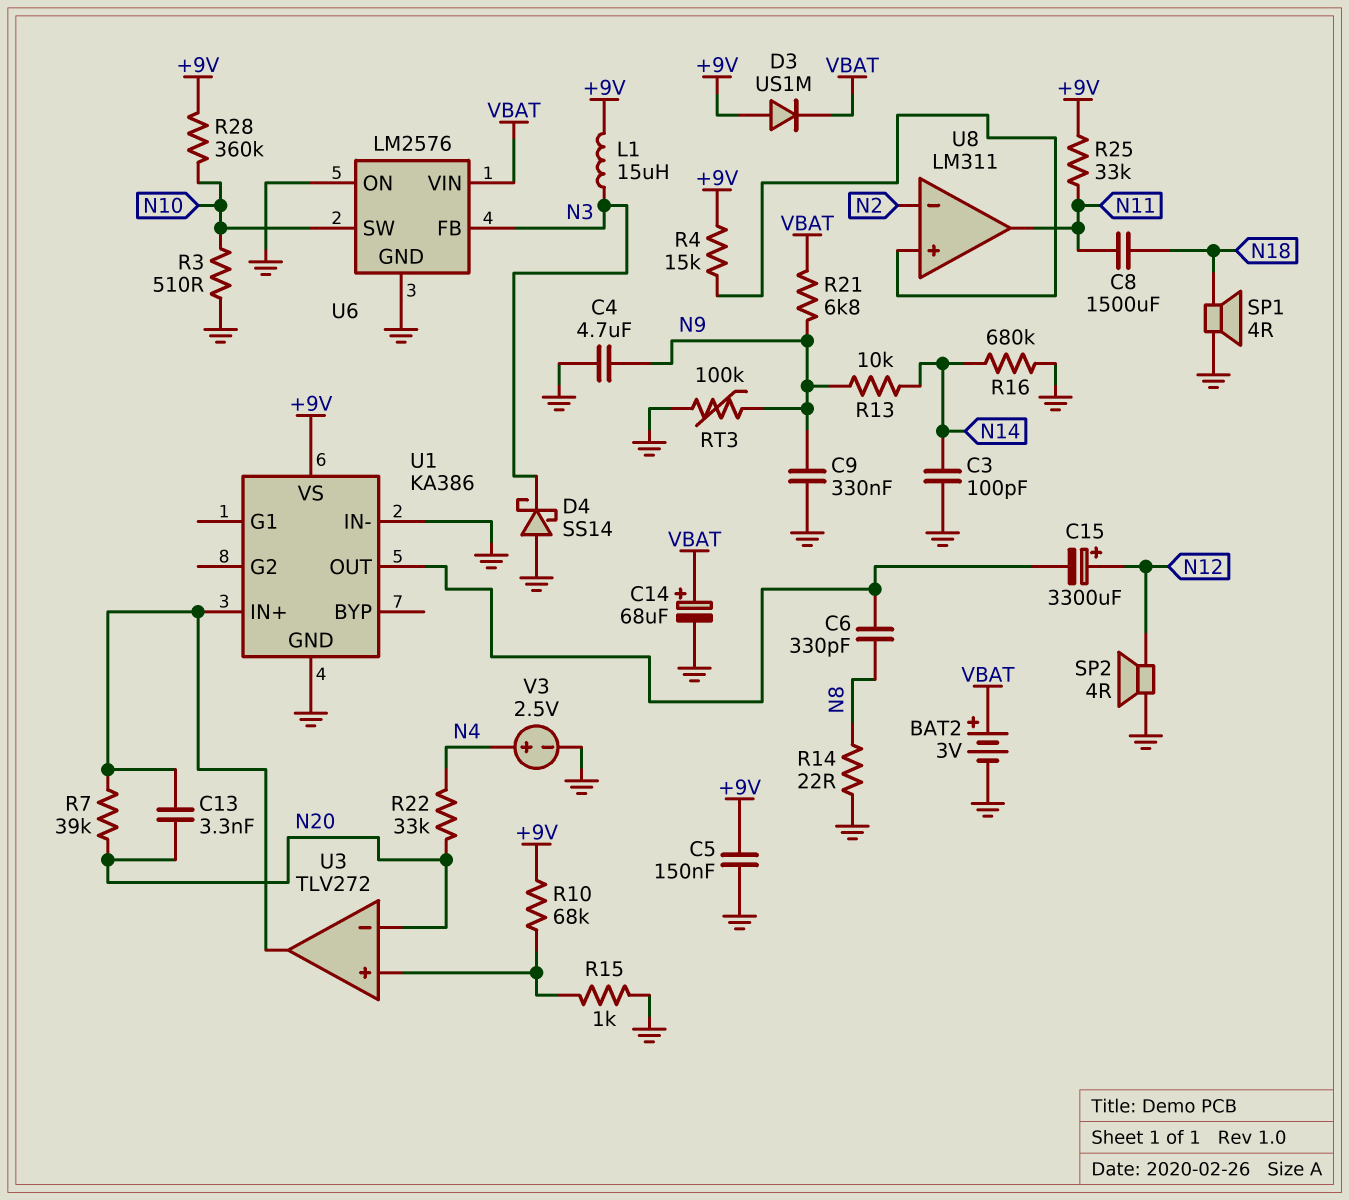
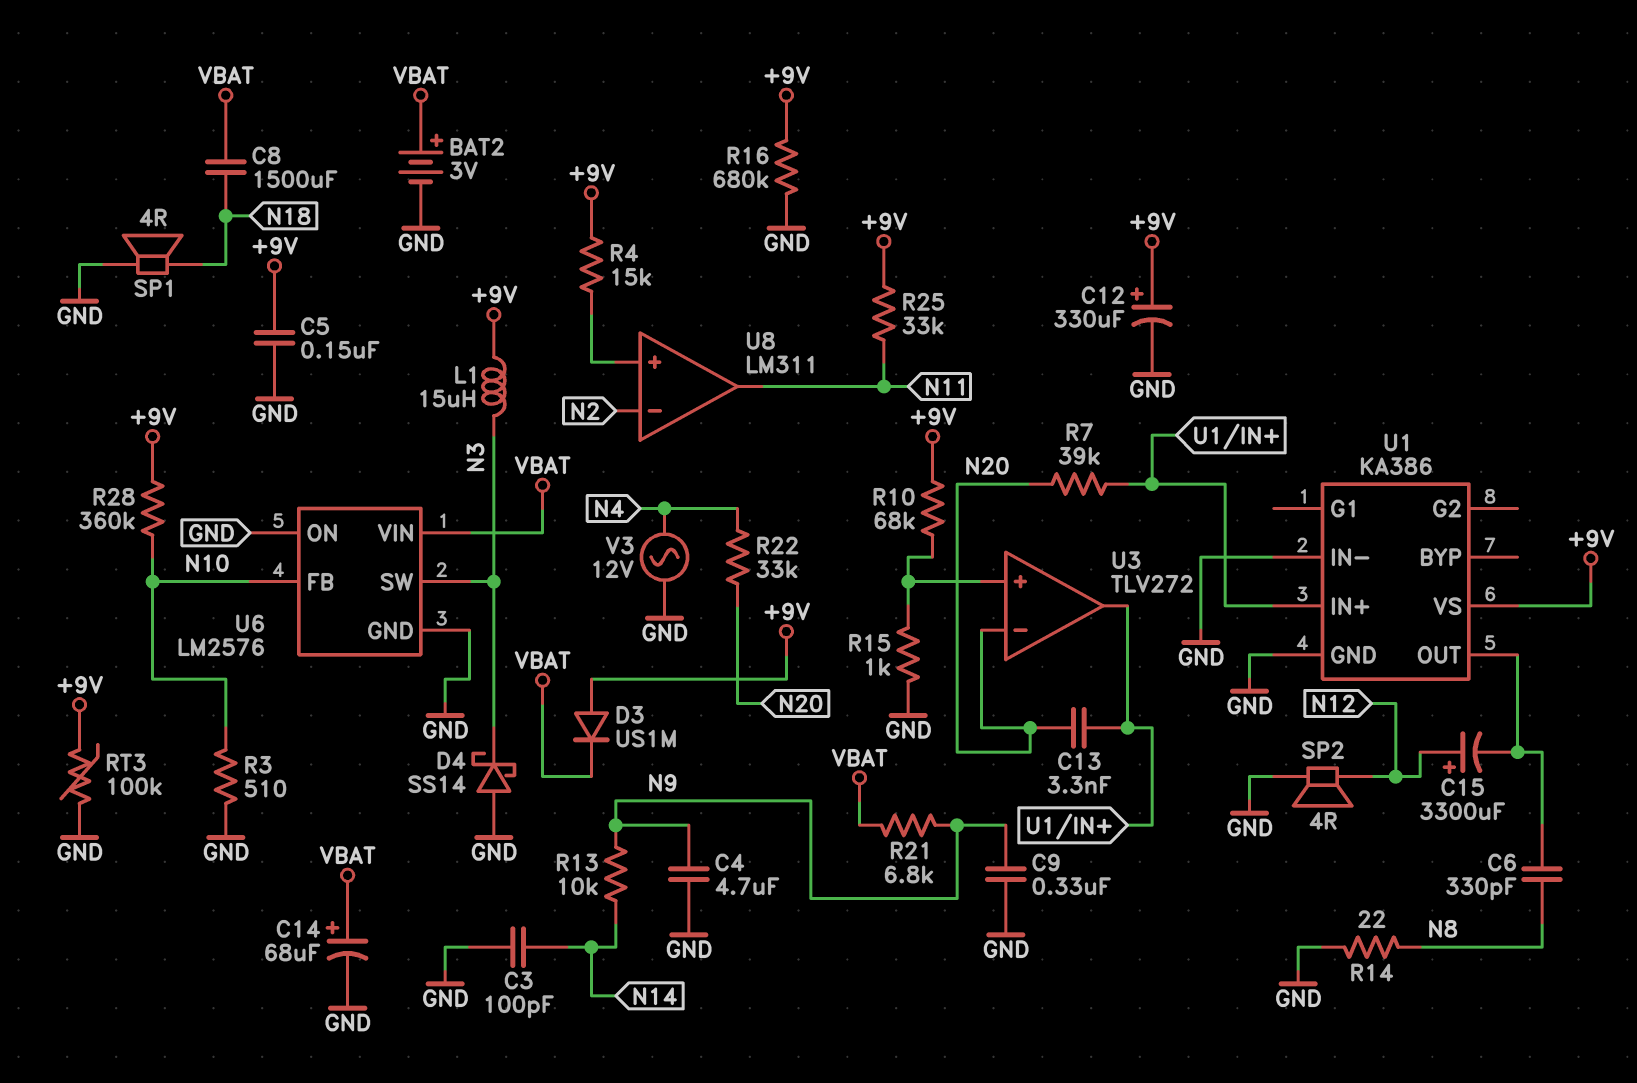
C8: 1500uF (N11, N18) -> 1500uF (N18, VBAT)
C12: none -> 330uF (plus +9V, minus GND)
R16: 680k (GND, N14) -> 680k (+9V, GND)
RT3: 100k (GND, N9) -> 100k (+9V, GND)
U6 pin FB: N3 -> N10
U6 pin SW: N10 -> N3
V3: 2.5V (plus N4, minus GND) -> AC 12V (GND, N4)

